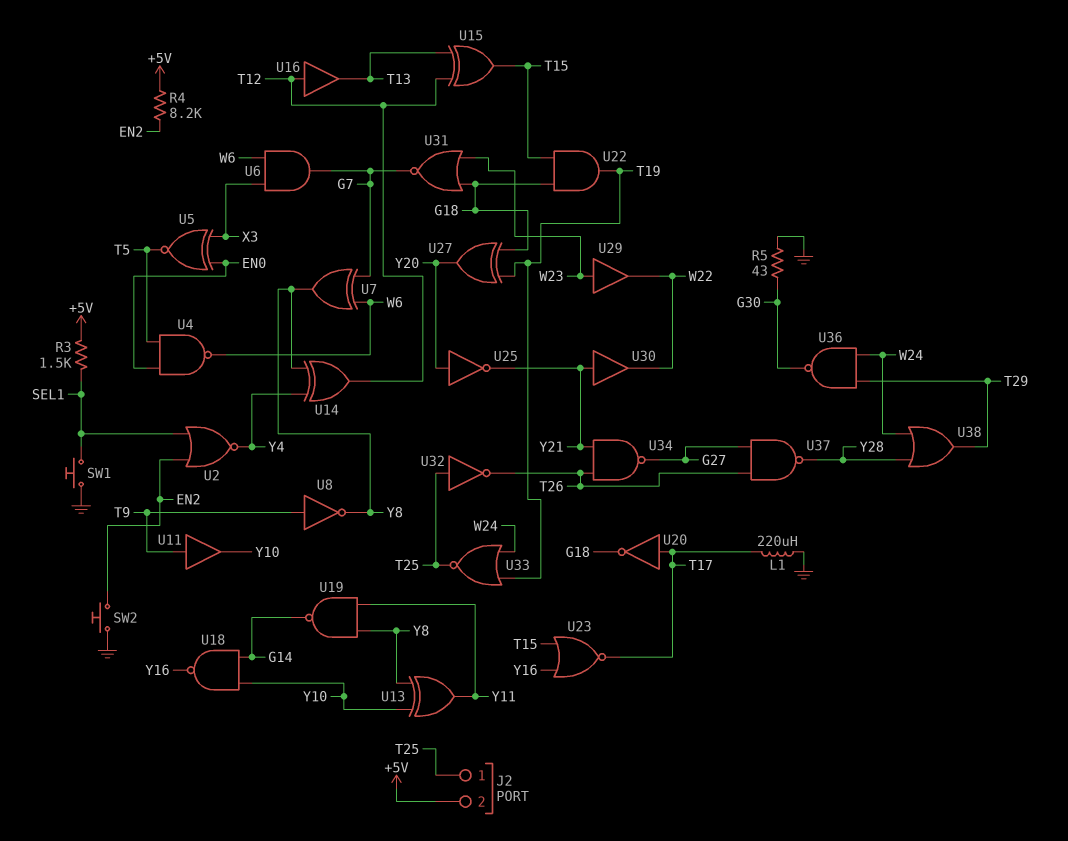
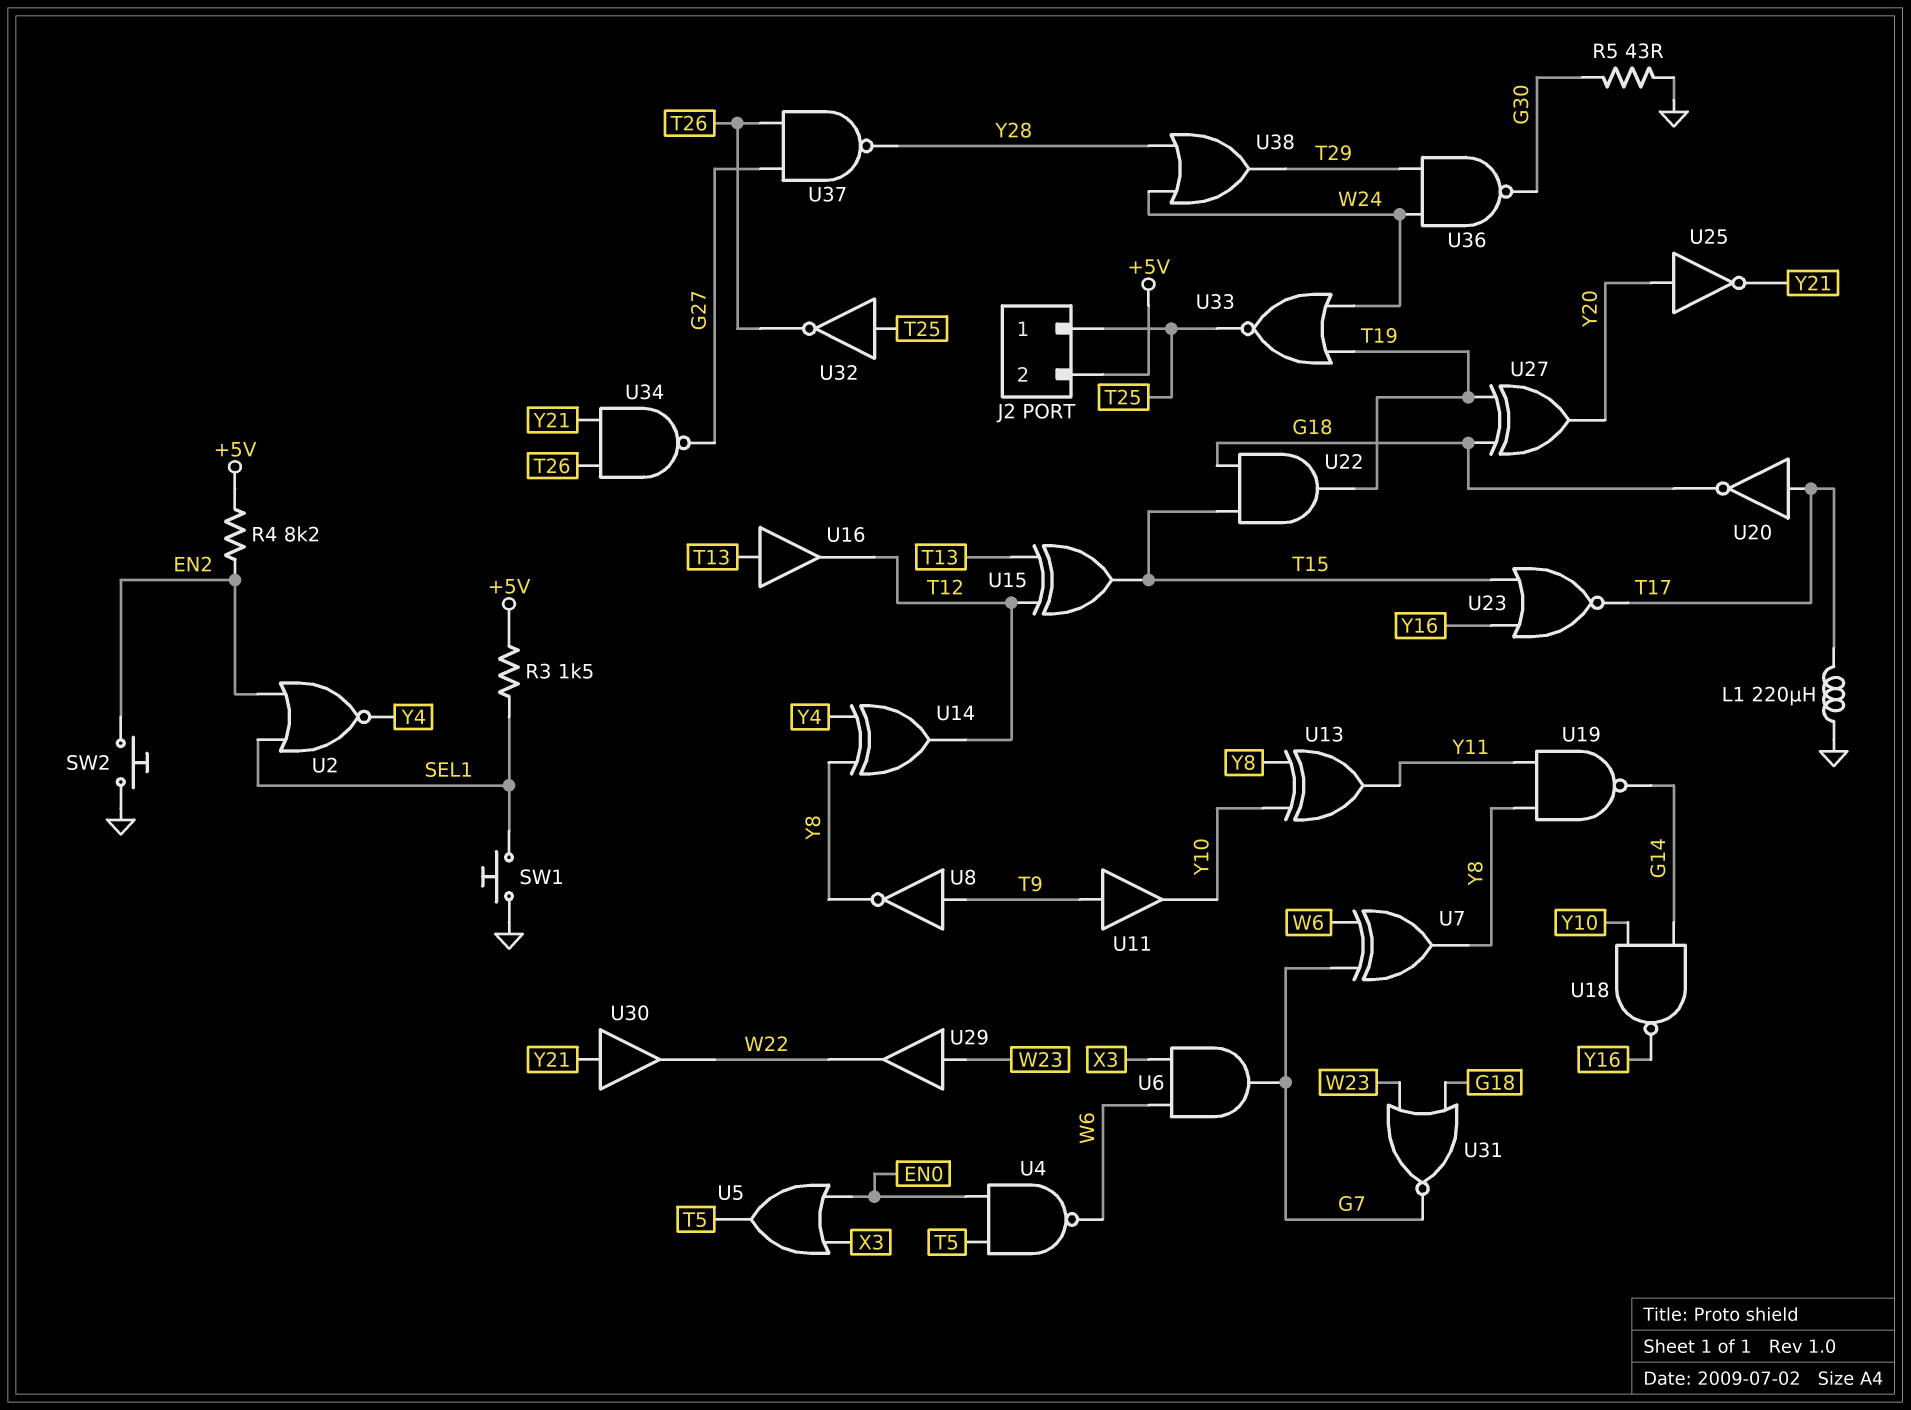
U5: XNOR (in EN0, in X3, out T5) -> OR (in EN0, in X3, out T5)
U16: buffer (in T12, out T13) -> buffer (in T13, out T12)

